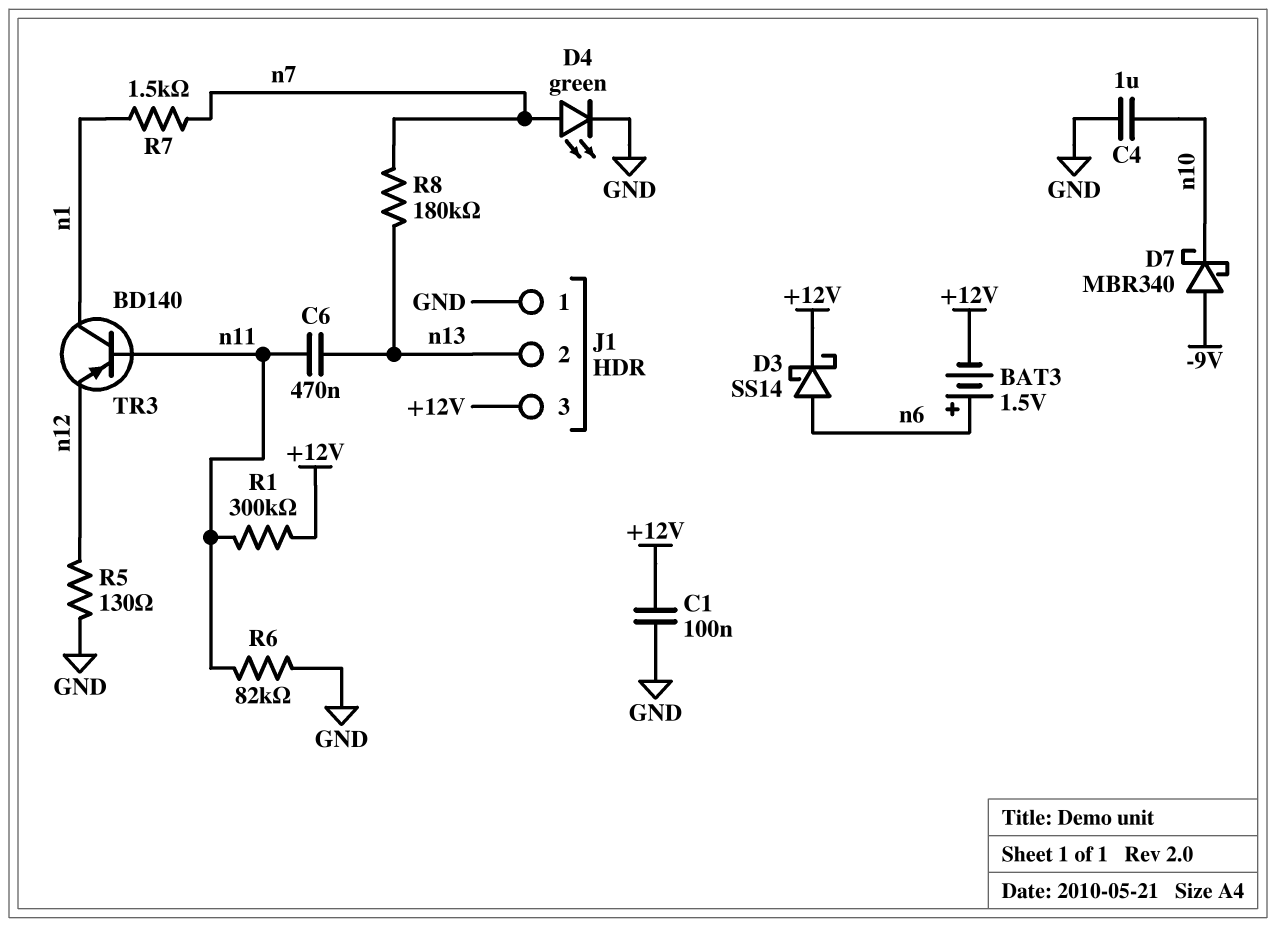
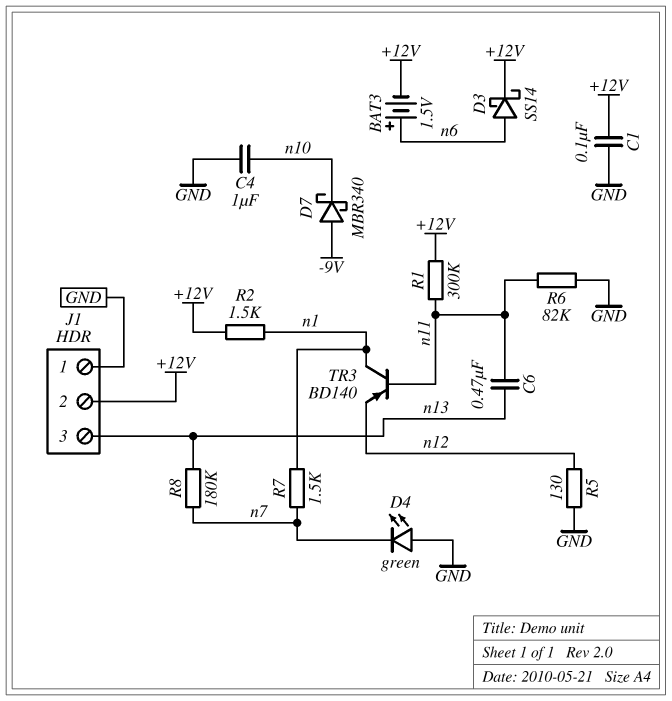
D4: LED green (A n7, K GND) -> LED green (A GND, K n7)
J1 pin 2: n13 -> +12V
J1 pin 3: +12V -> n13
R2: none -> 1.5k (+12V, n1)

